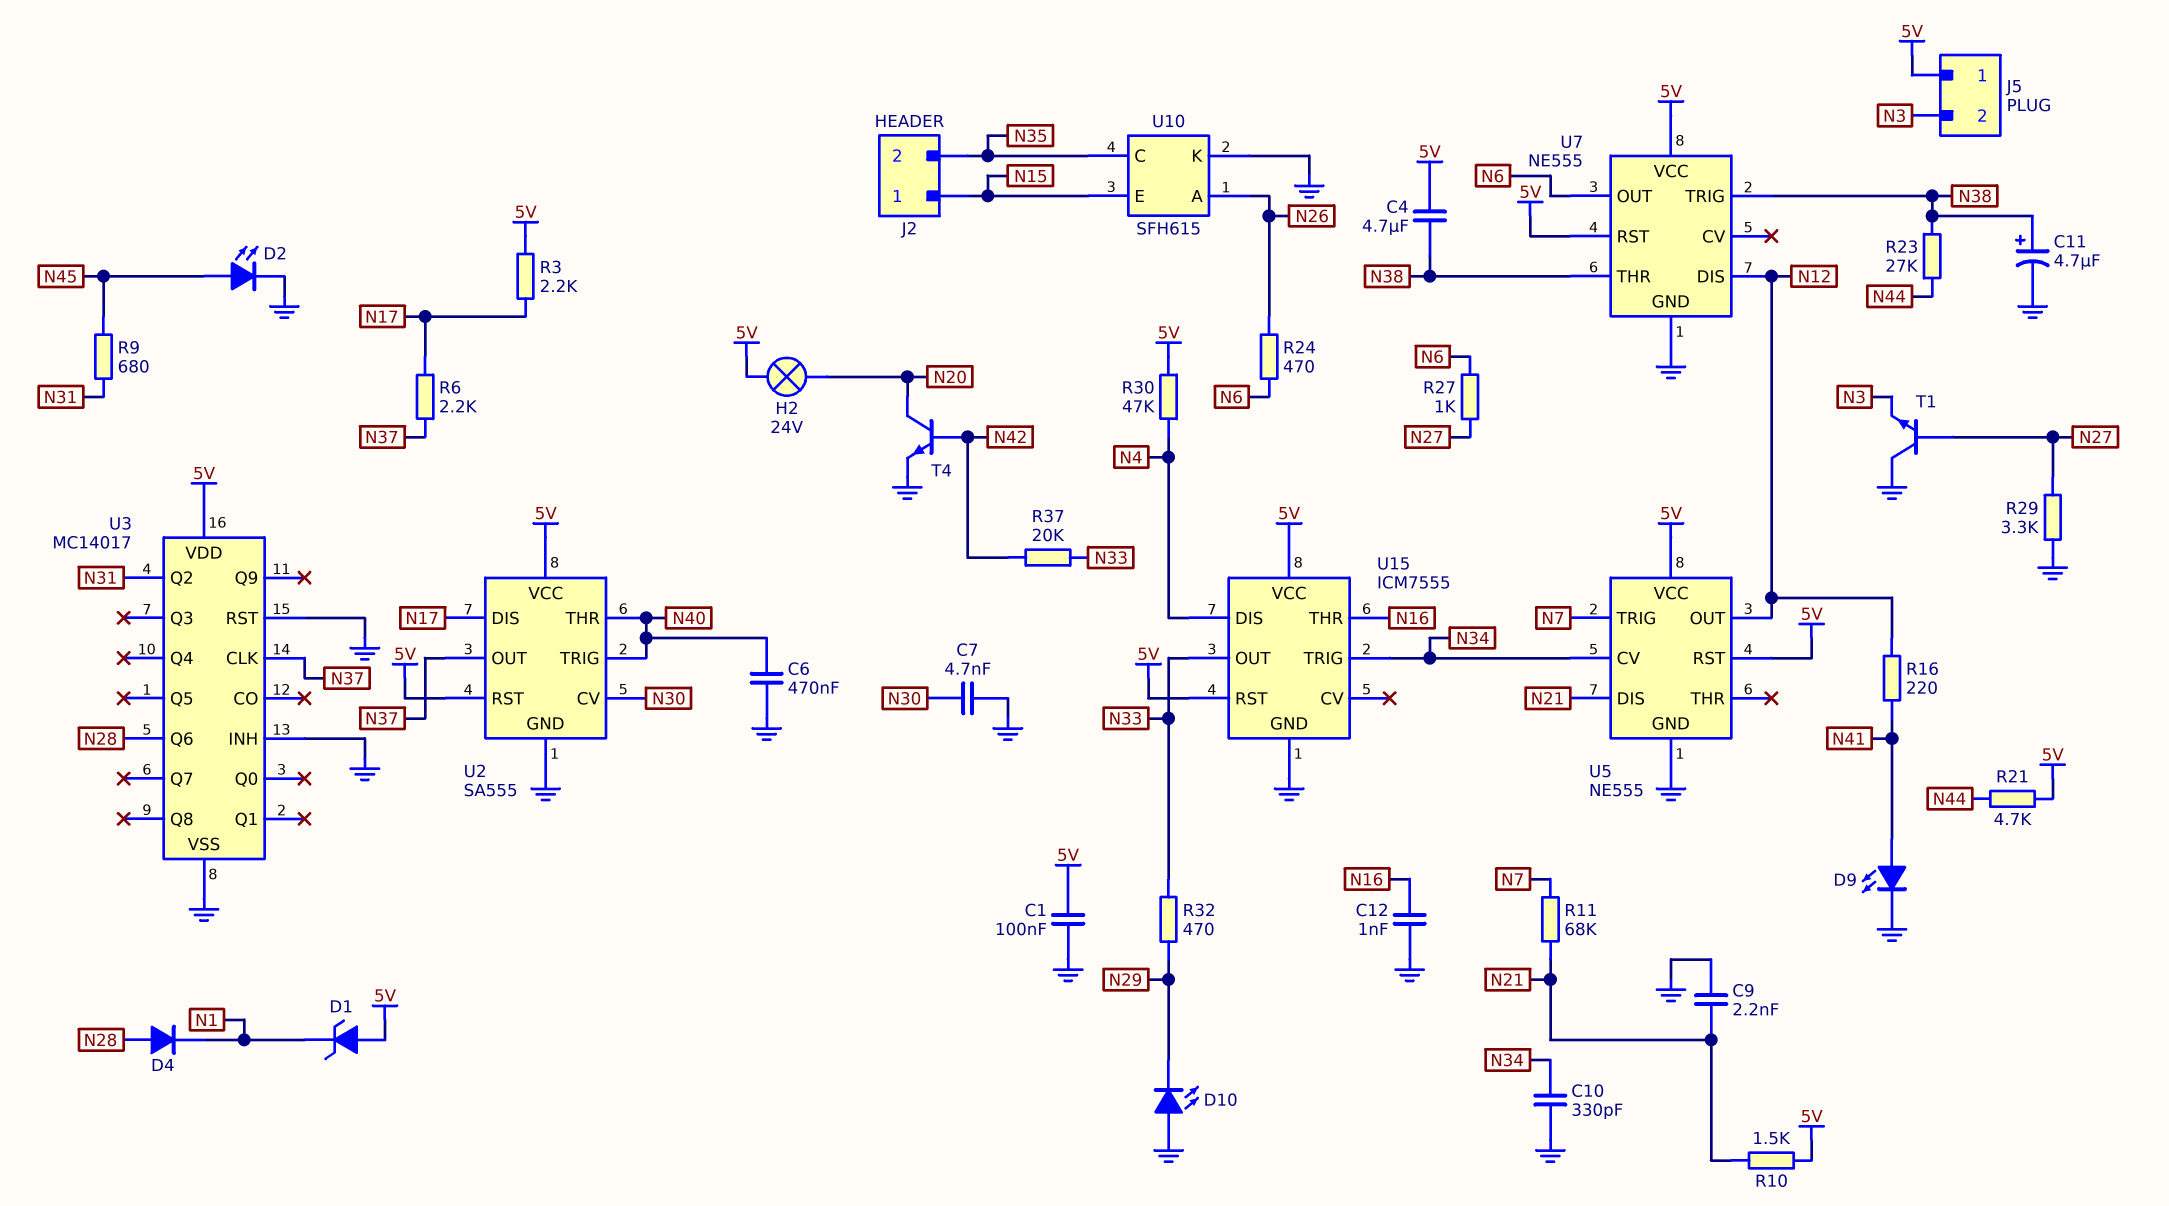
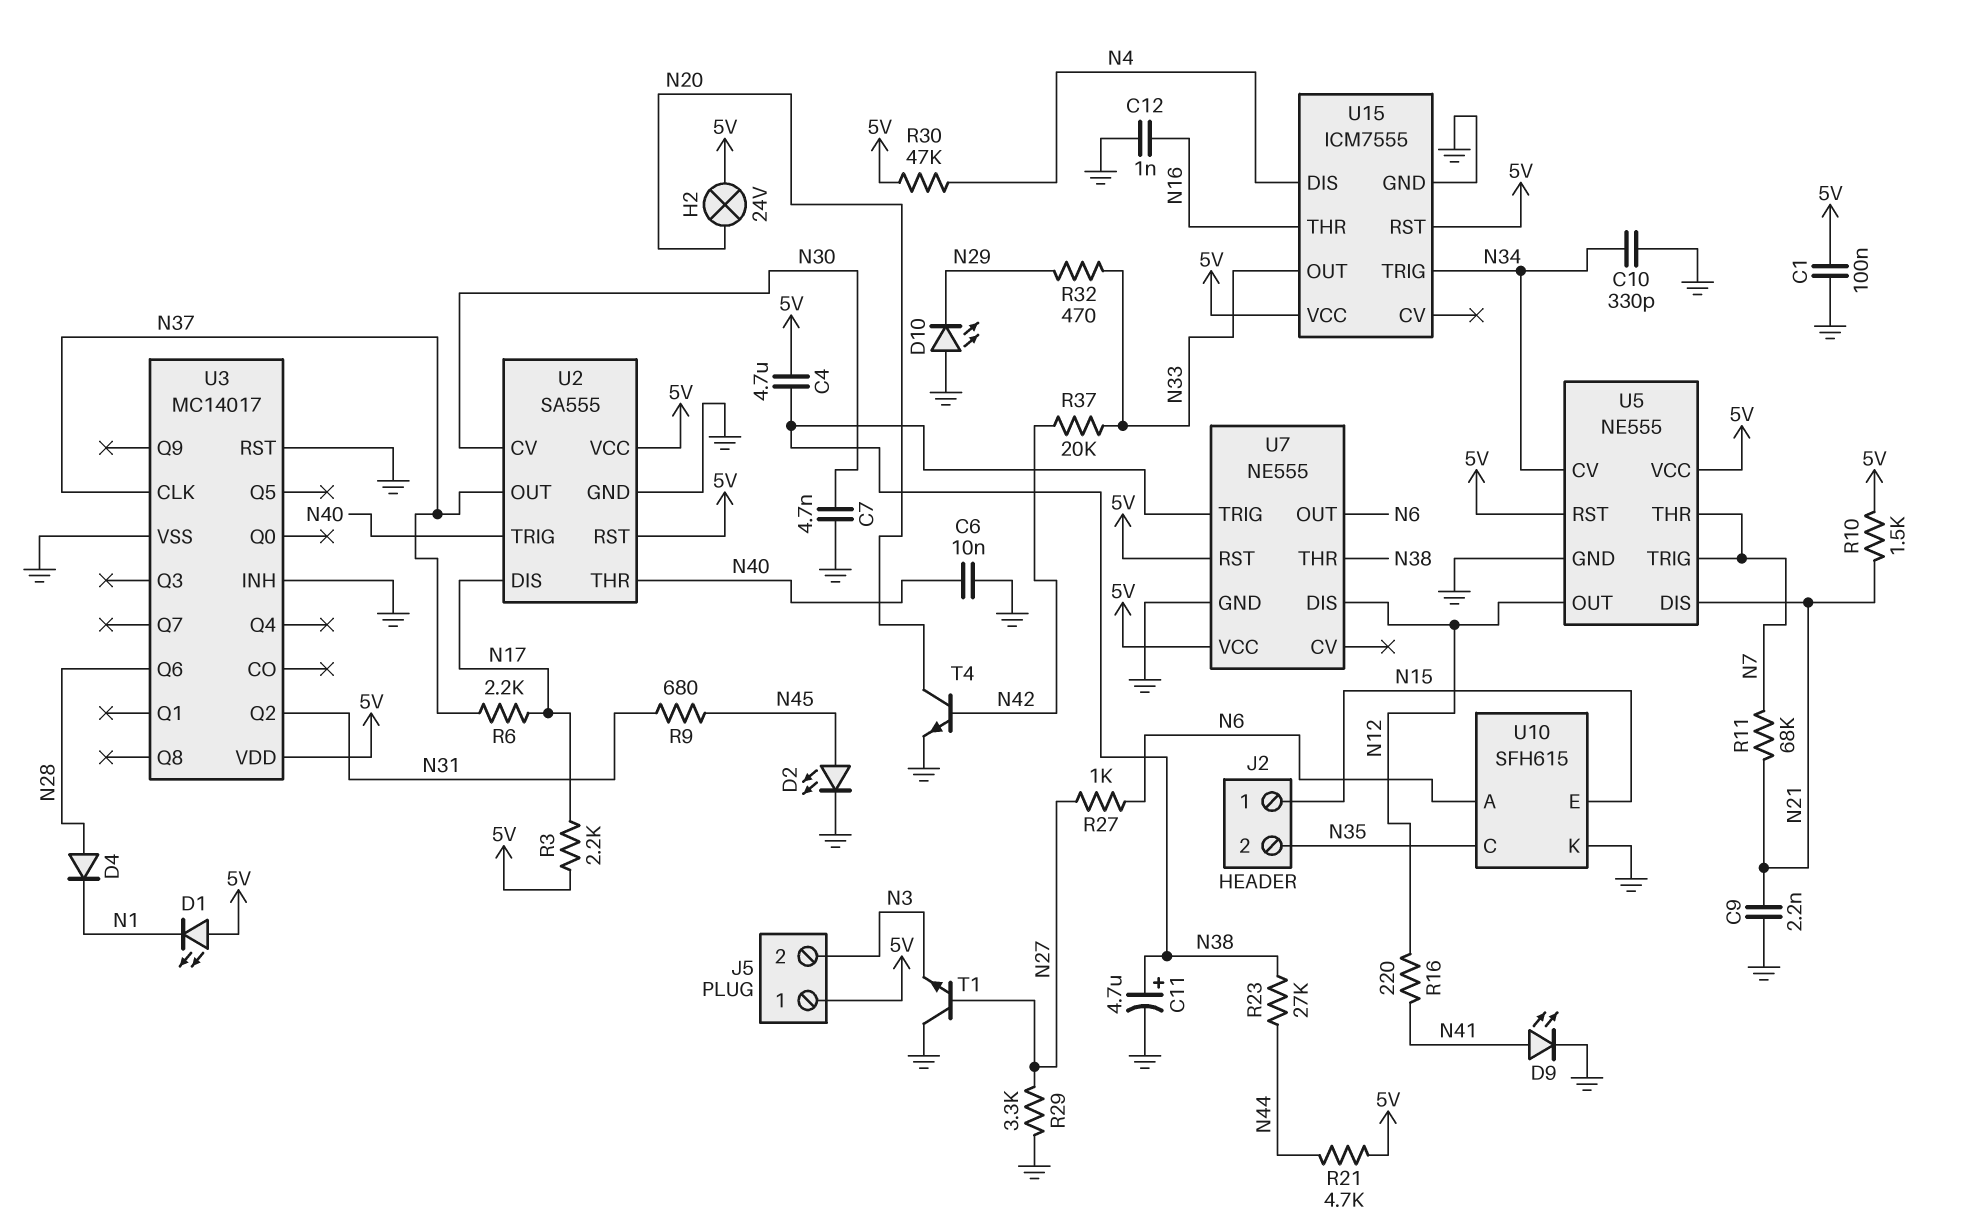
C6: 470nF (GND, N40) -> 10nF (GND, N40)
D1: zener (A 5V, K N1) -> LED (A 5V, K N1)
R24: 470 (N6, N26) -> none
U5 pin THR: none -> N7
U10 pin A: N26 -> N6

